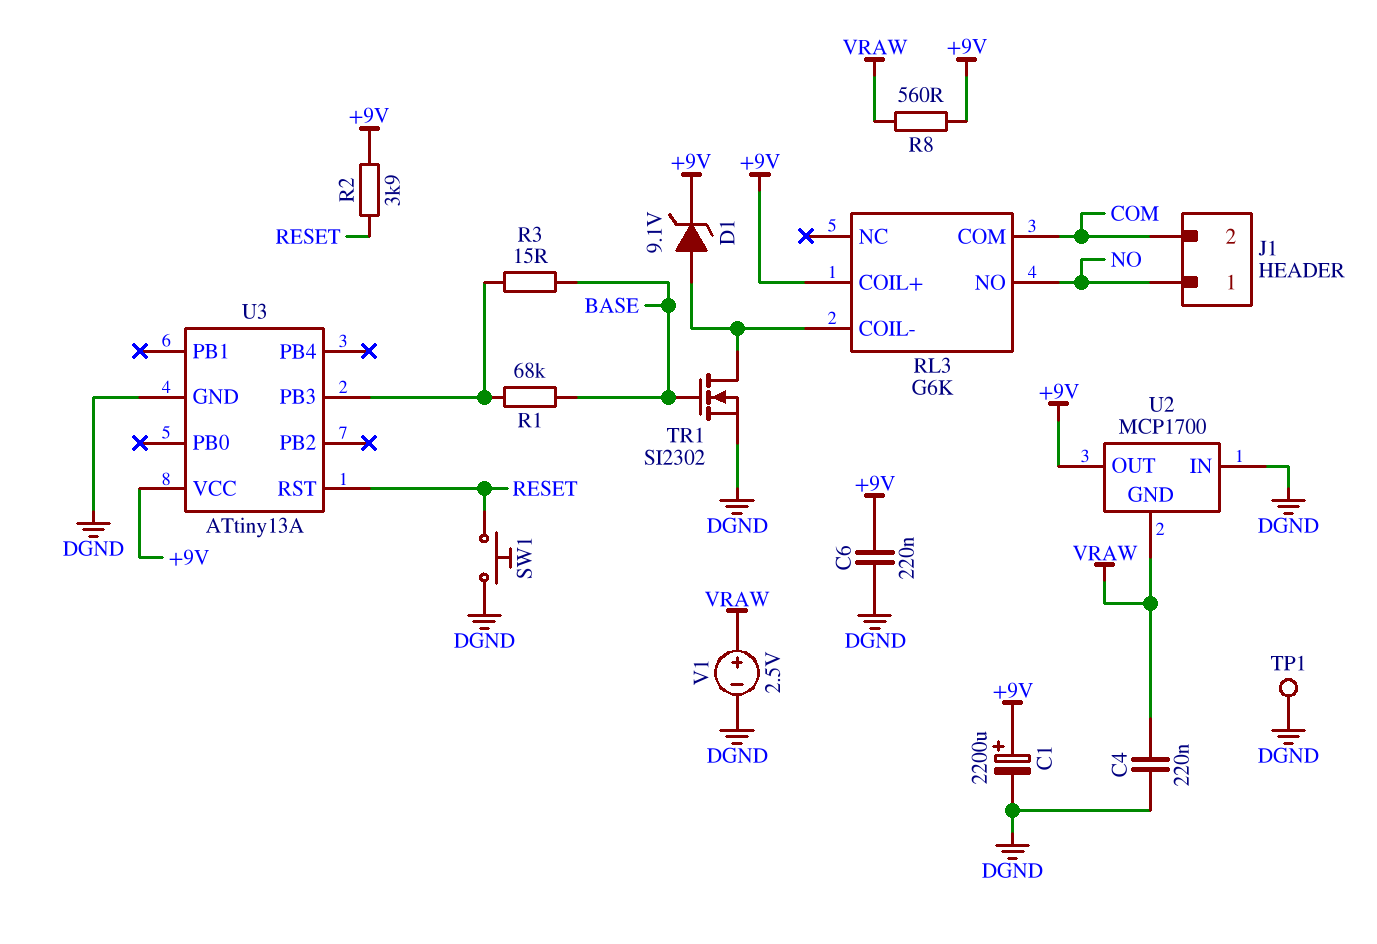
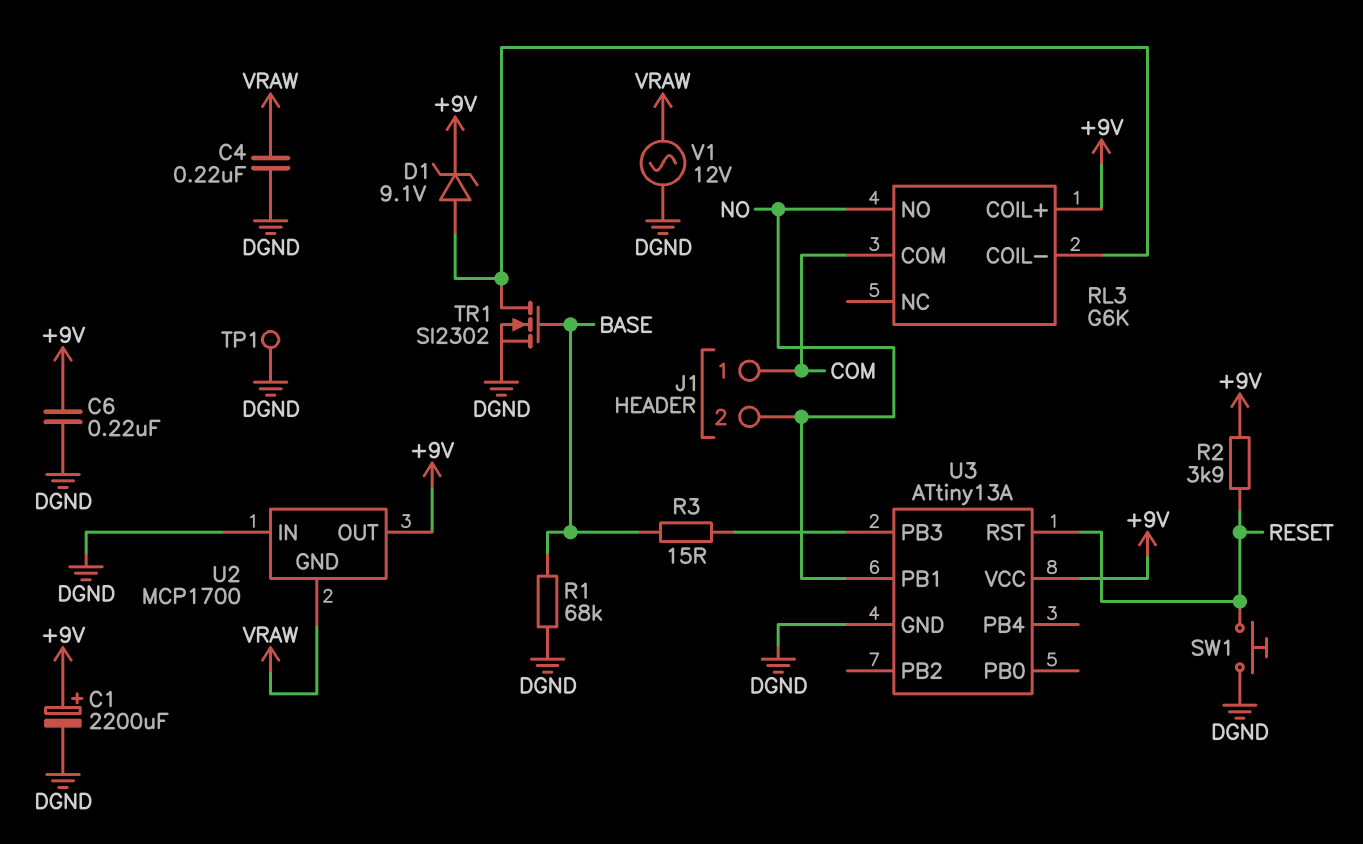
J1 pin 1: NO -> COM
J1 pin 2: COM -> NO
R1: 68k (BASE, U3/PB3) -> 68k (BASE, DGND)
R8: 560 (+9V, VRAW) -> none
U3 pin PB1: none -> NO
V1: 2.5V (plus VRAW, minus DGND) -> AC 12V (DGND, VRAW)

